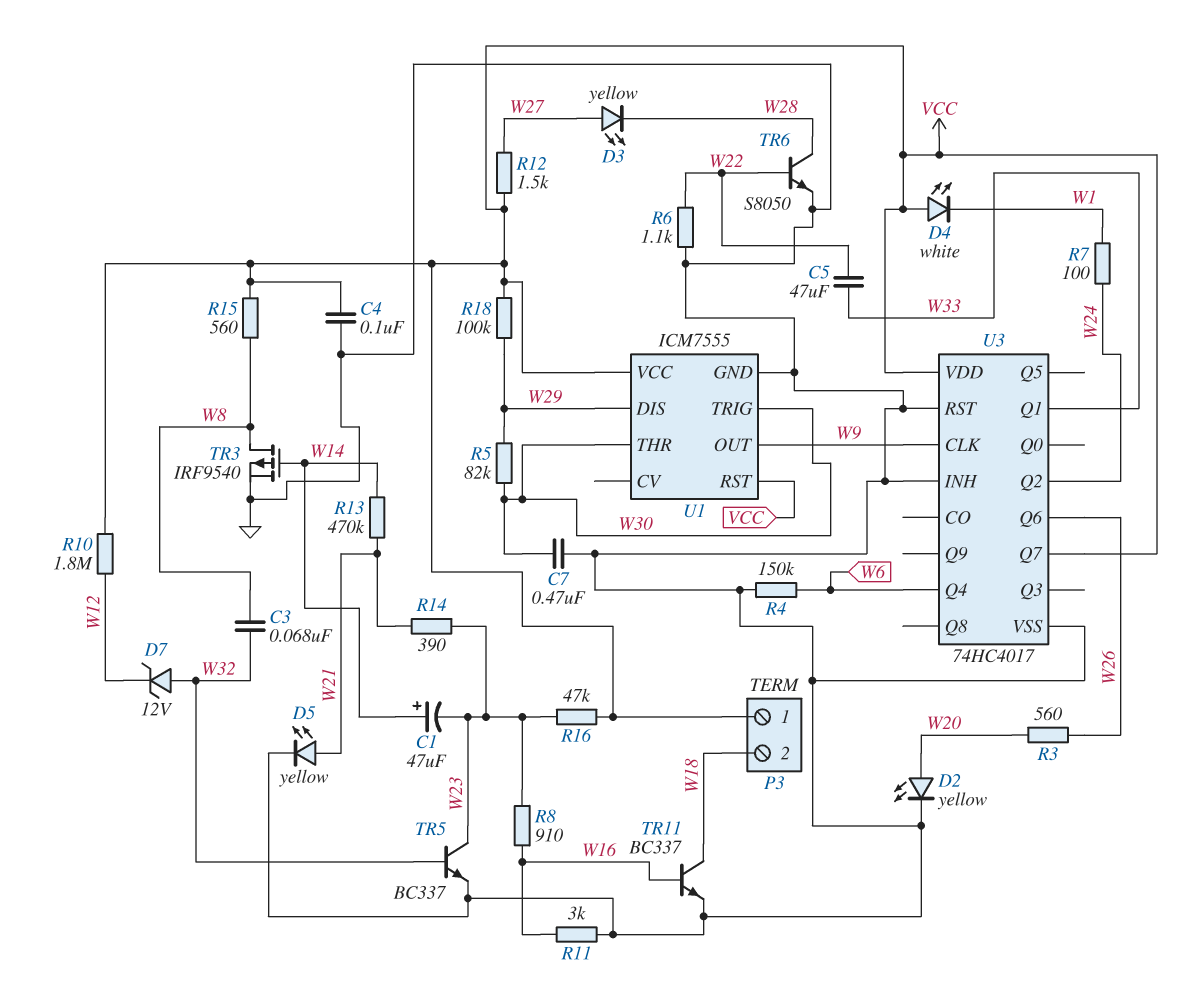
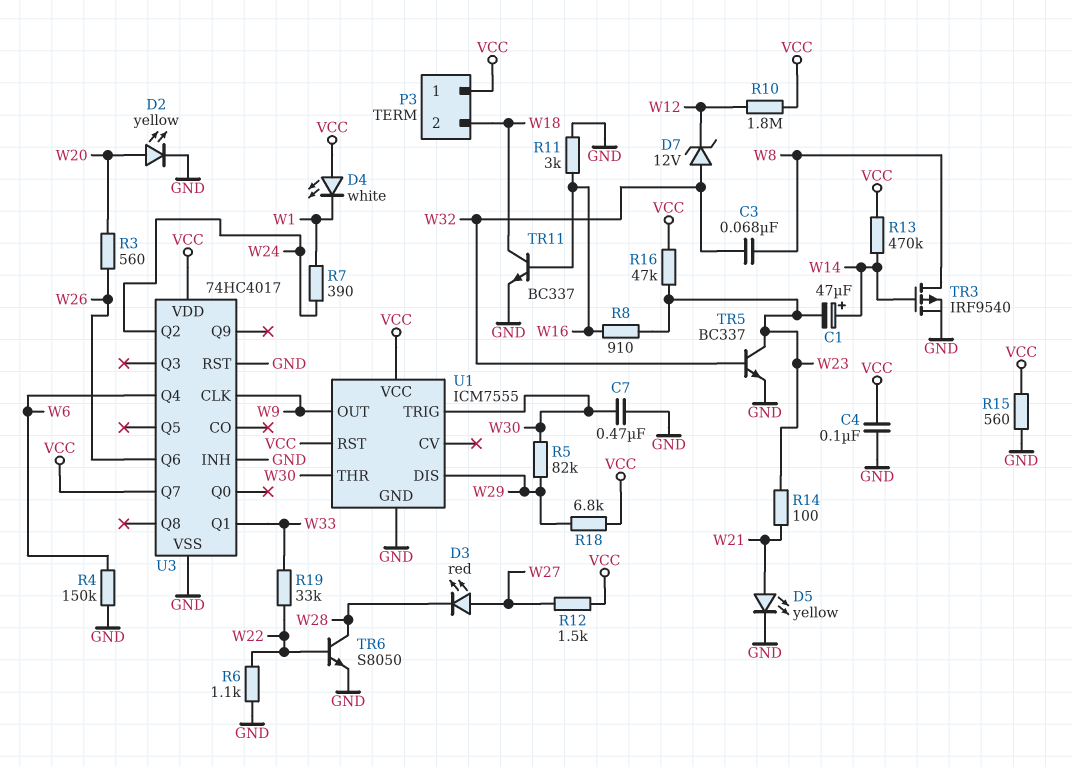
C5: 47uF (W22, W33) -> none
D3: LED yellow (A W27, K W28) -> LED red (A W27, K W28)
R7: 100 (W1, W24) -> 390 (W1, W24)
R13: 470k (W14, W21) -> 470k (VCC, W14)
R14: 390 (W21, W23) -> 100 (W21, W23)
R15: 560 (VCC, W8) -> 560 (GND, VCC)
R18: 100k (VCC, W29) -> 6.8k (VCC, W29)
R19: none -> 33k (W22, W33)

